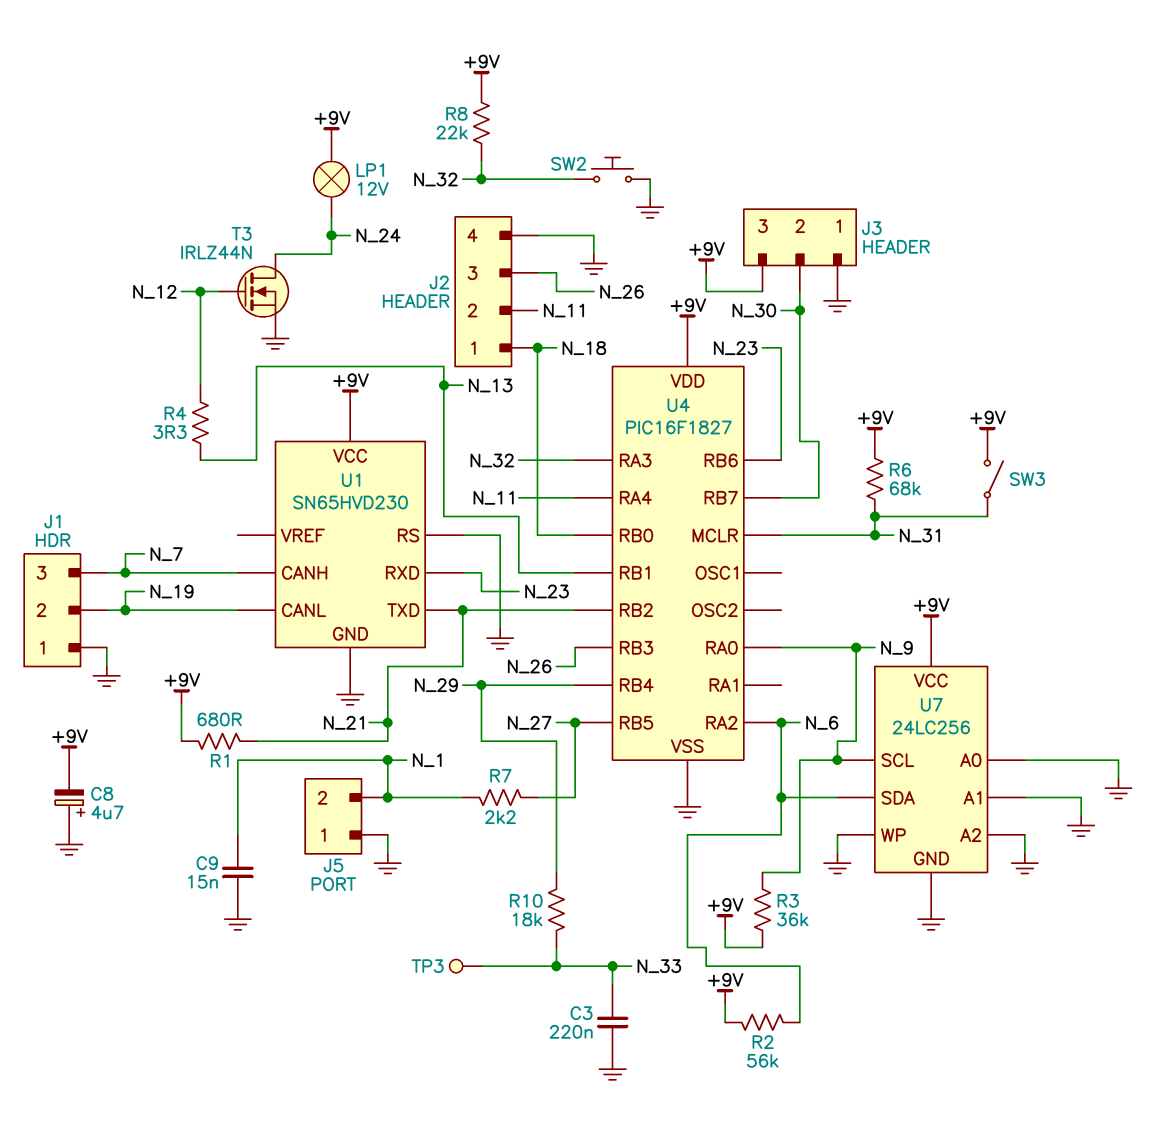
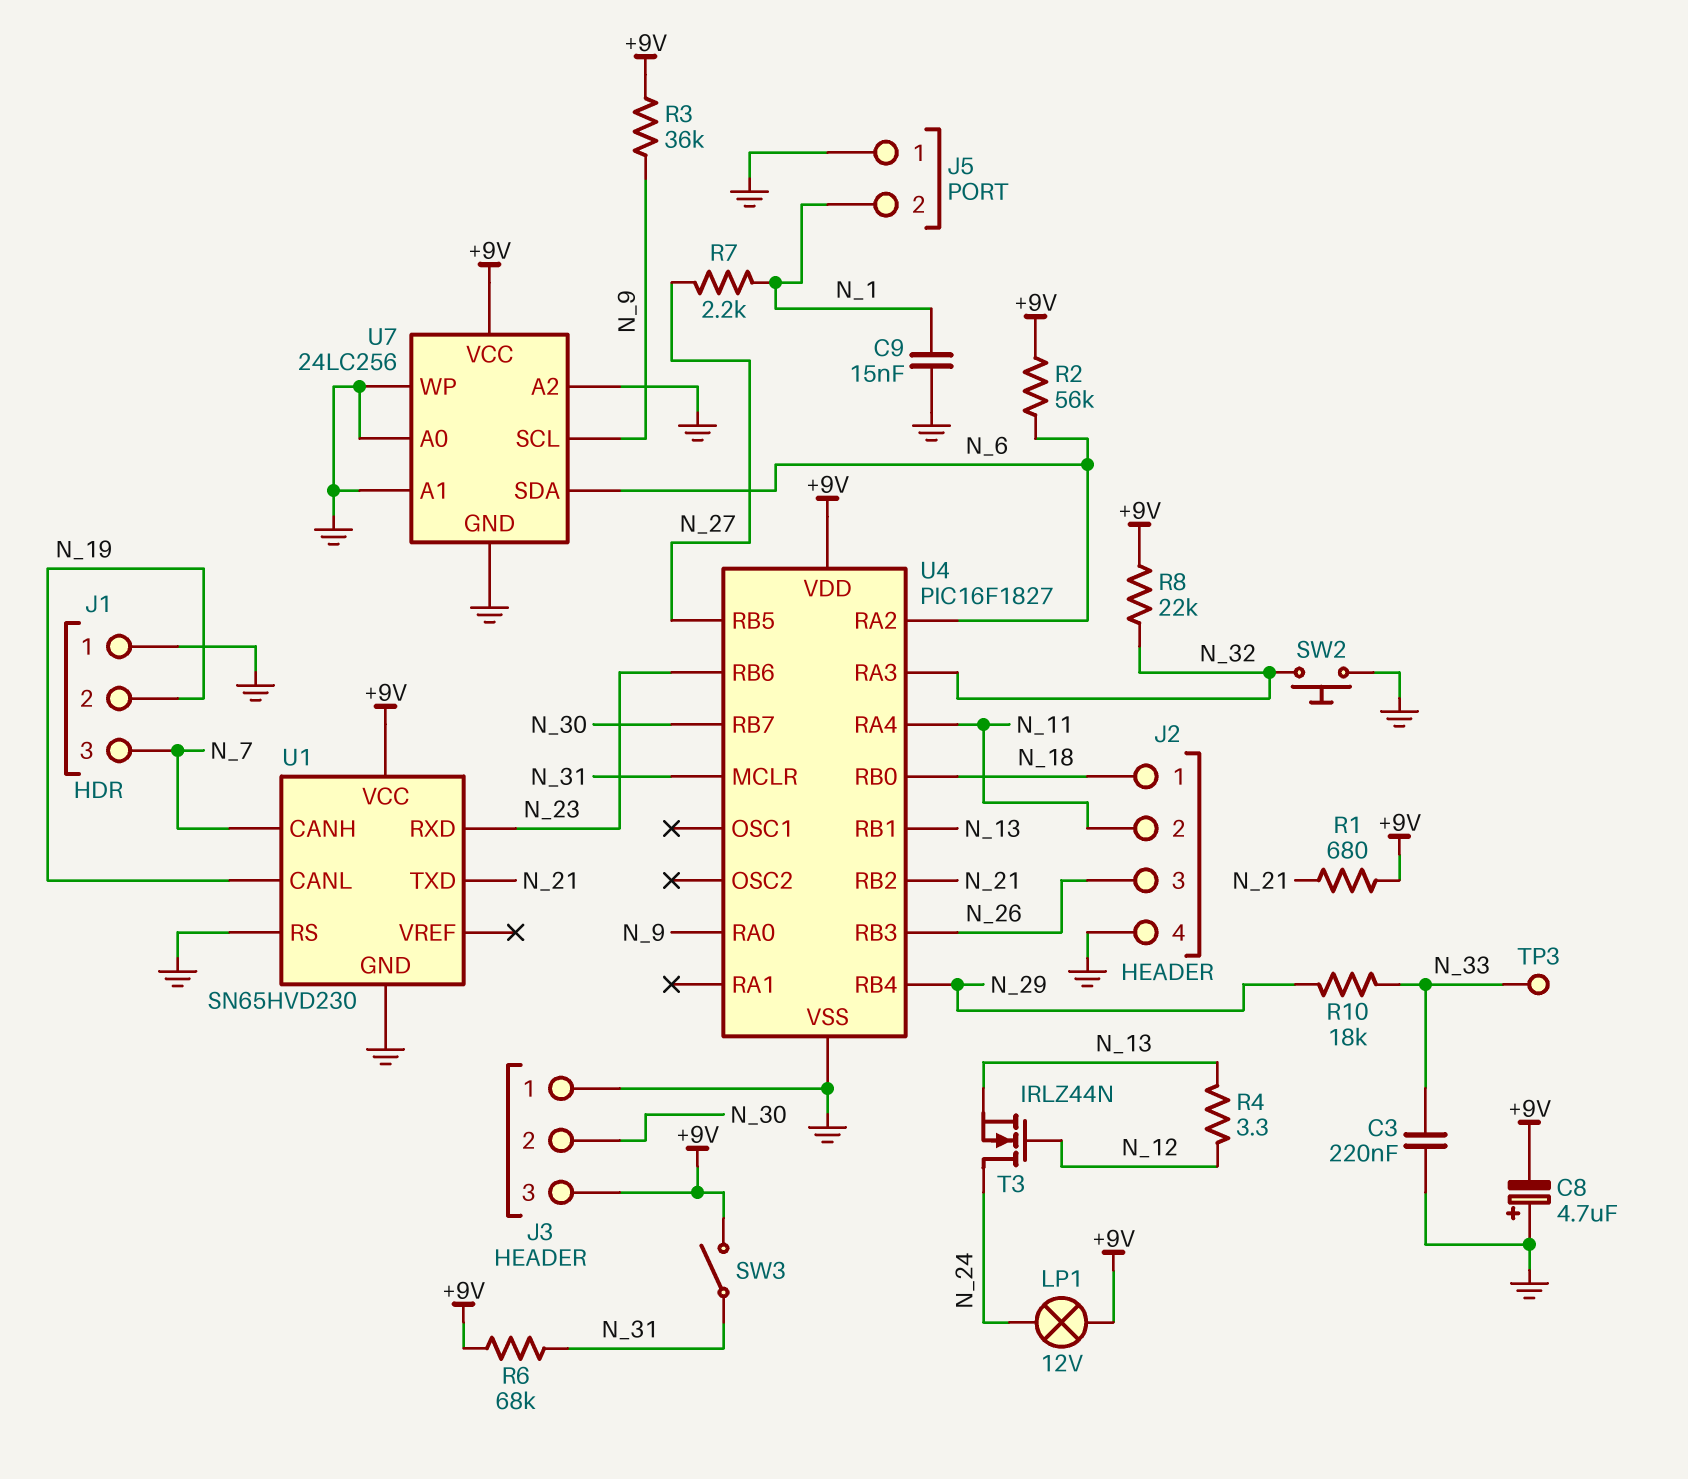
T3: NMOS IRLZ44N (G N_12, D N_24, S GND) -> NMOS IRLZ44N (G N_12, D N_24, S N_13)

